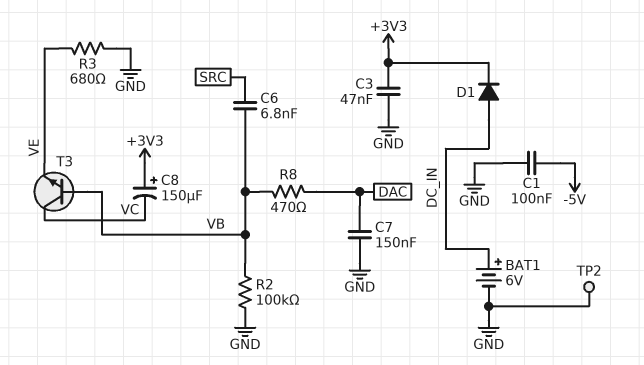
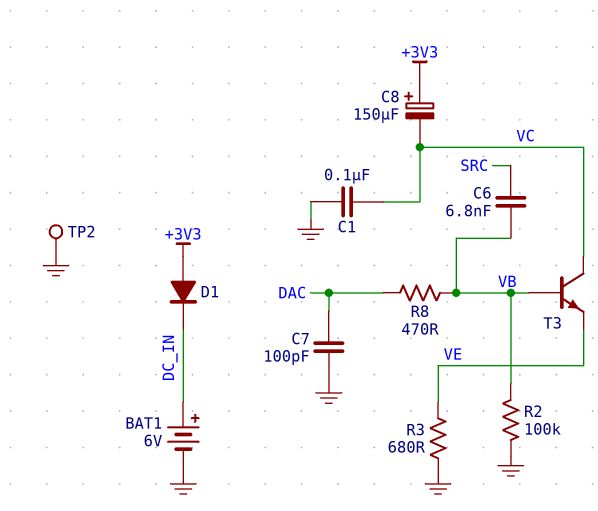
C1: 100nF (-5V, GND) -> 100nF (GND, VC)
C3: 47nF (+3V3, GND) -> none
C7: 150nF (DAC, GND) -> 100pF (DAC, GND)
D1: diode (A DC_IN, K +3V3) -> diode (A +3V3, K DC_IN)

